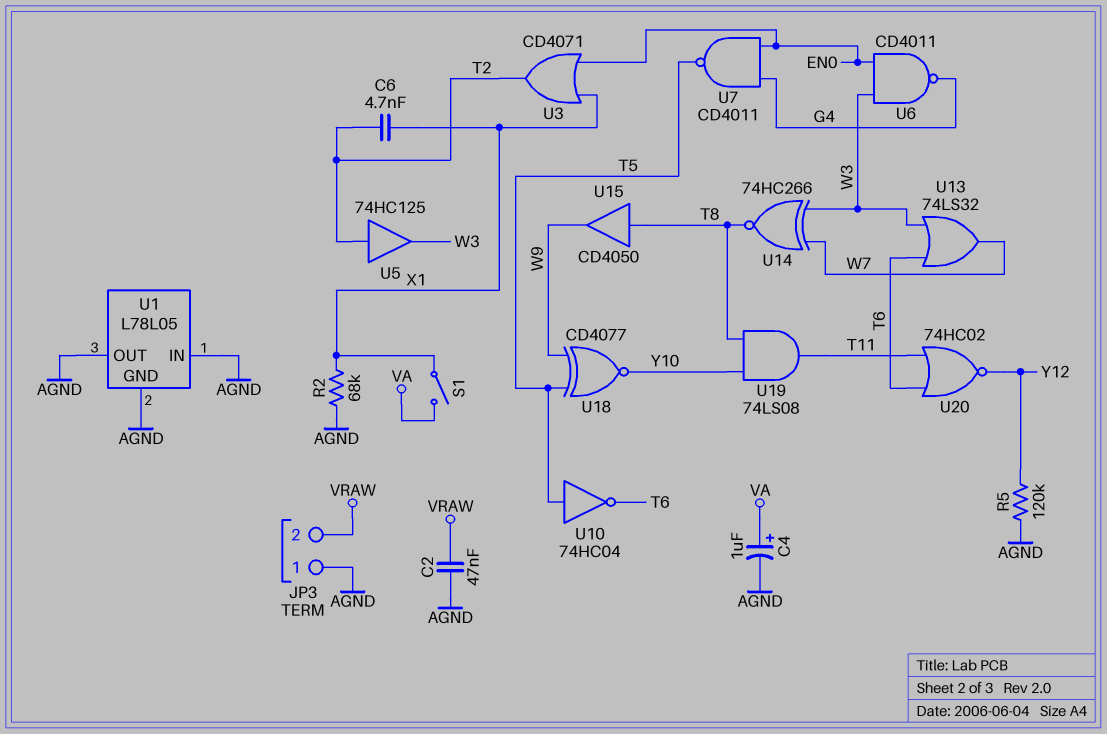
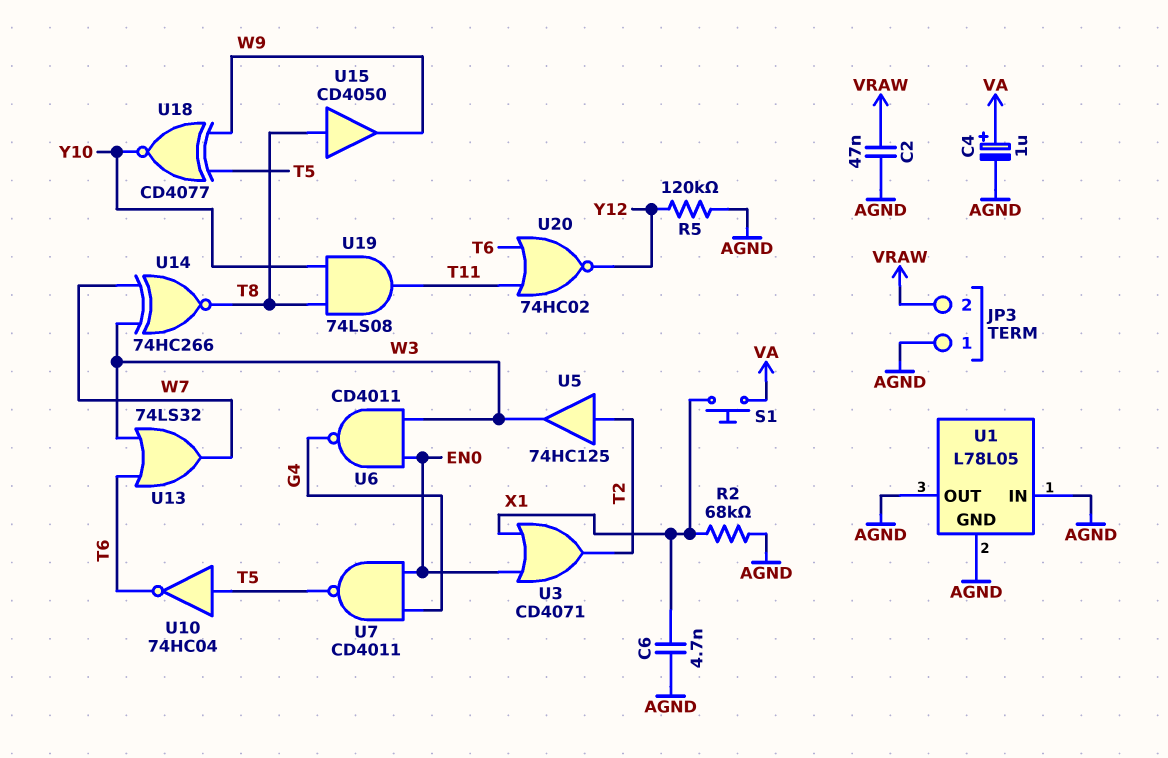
C6: 4.7nF (T2, X1) -> 4.7nF (AGND, X1)
S1: switch (VA, X1) -> button (VA, X1)

